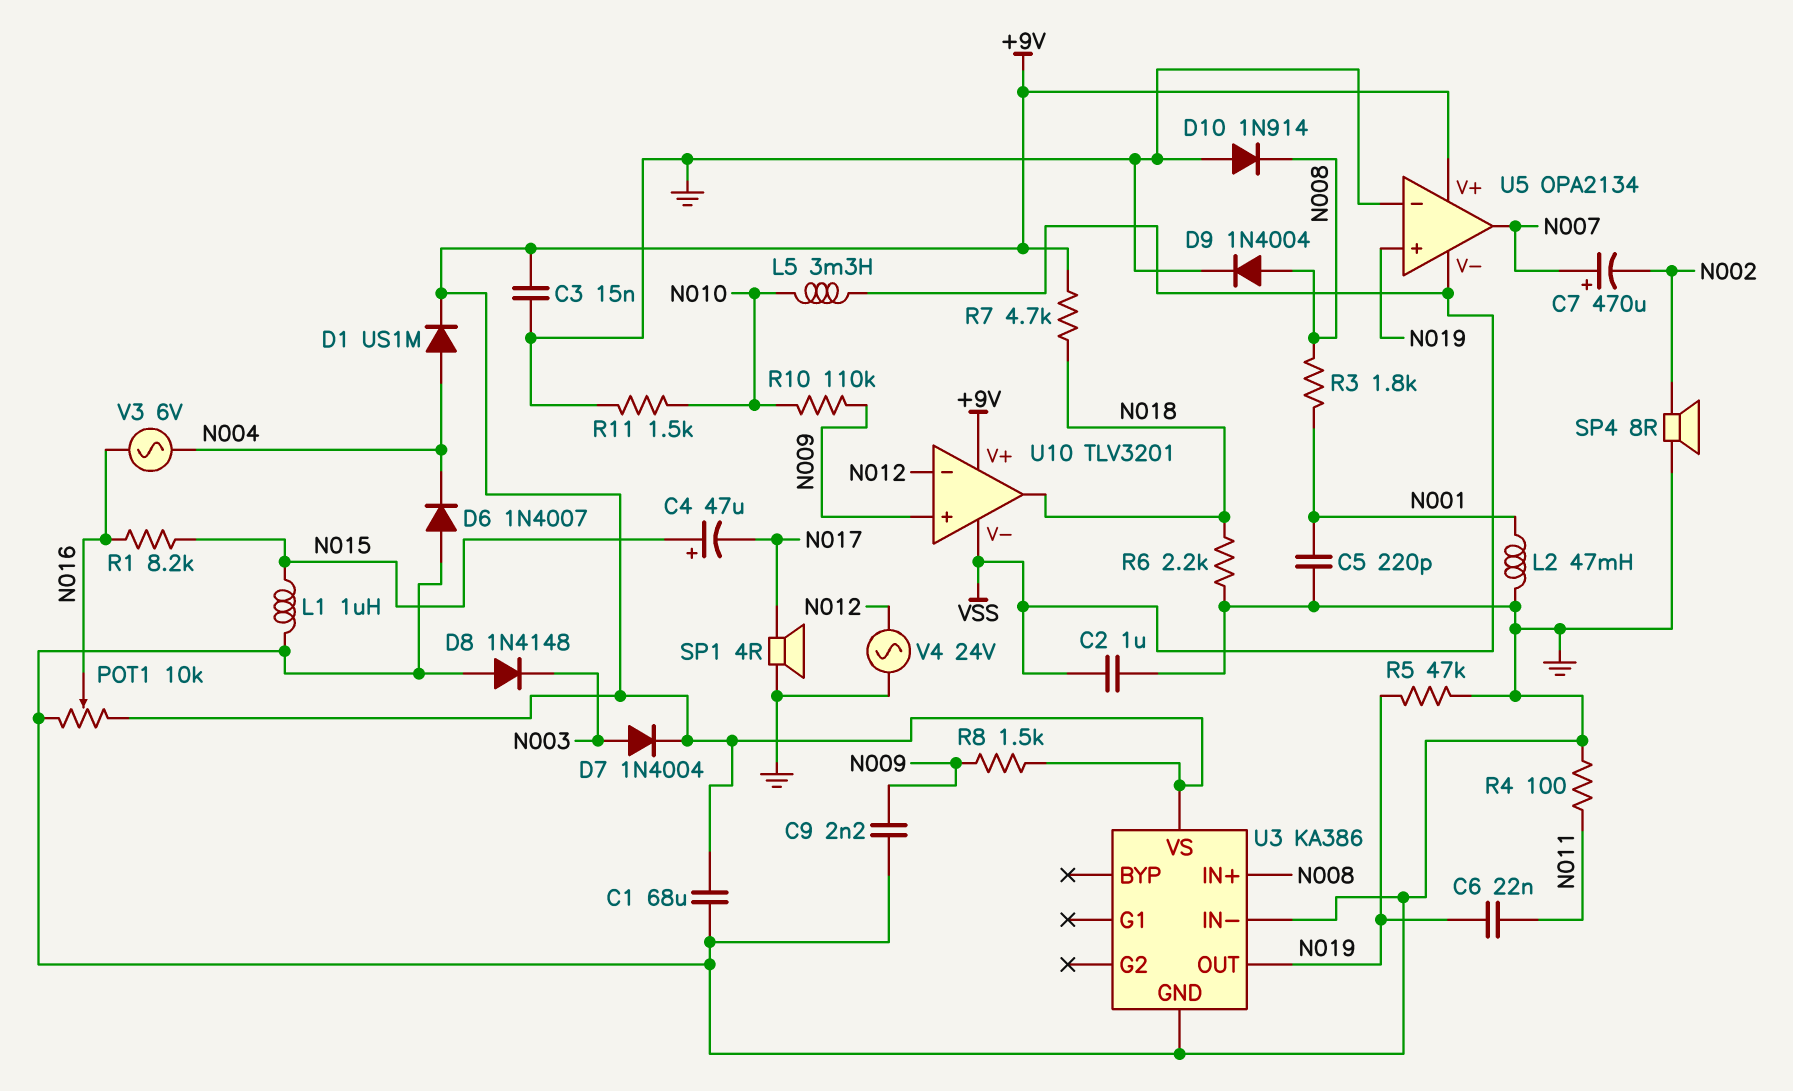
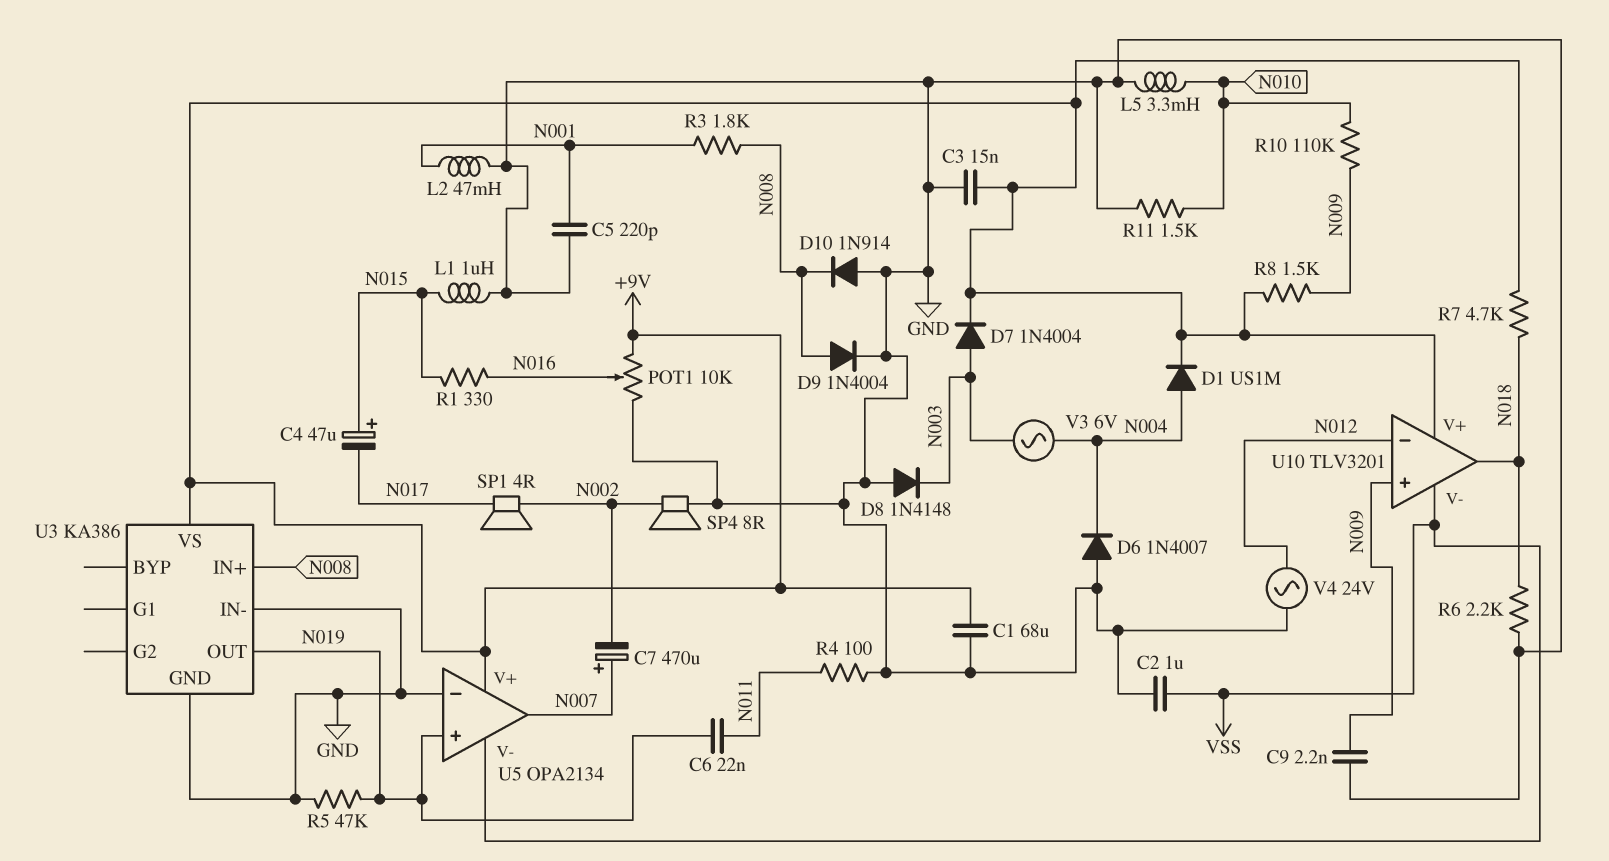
L5: 3.3mH (N010, VSS) -> 3.3mH (GND, N010)
R1: 8.2k (N015, N016) -> 330 (N015, N016)
SP1: speaker 4R (GND, N017) -> speaker 4R (N002, N017)
V3: AC 6V (N004, N016) -> AC 6V (N003, N004)

